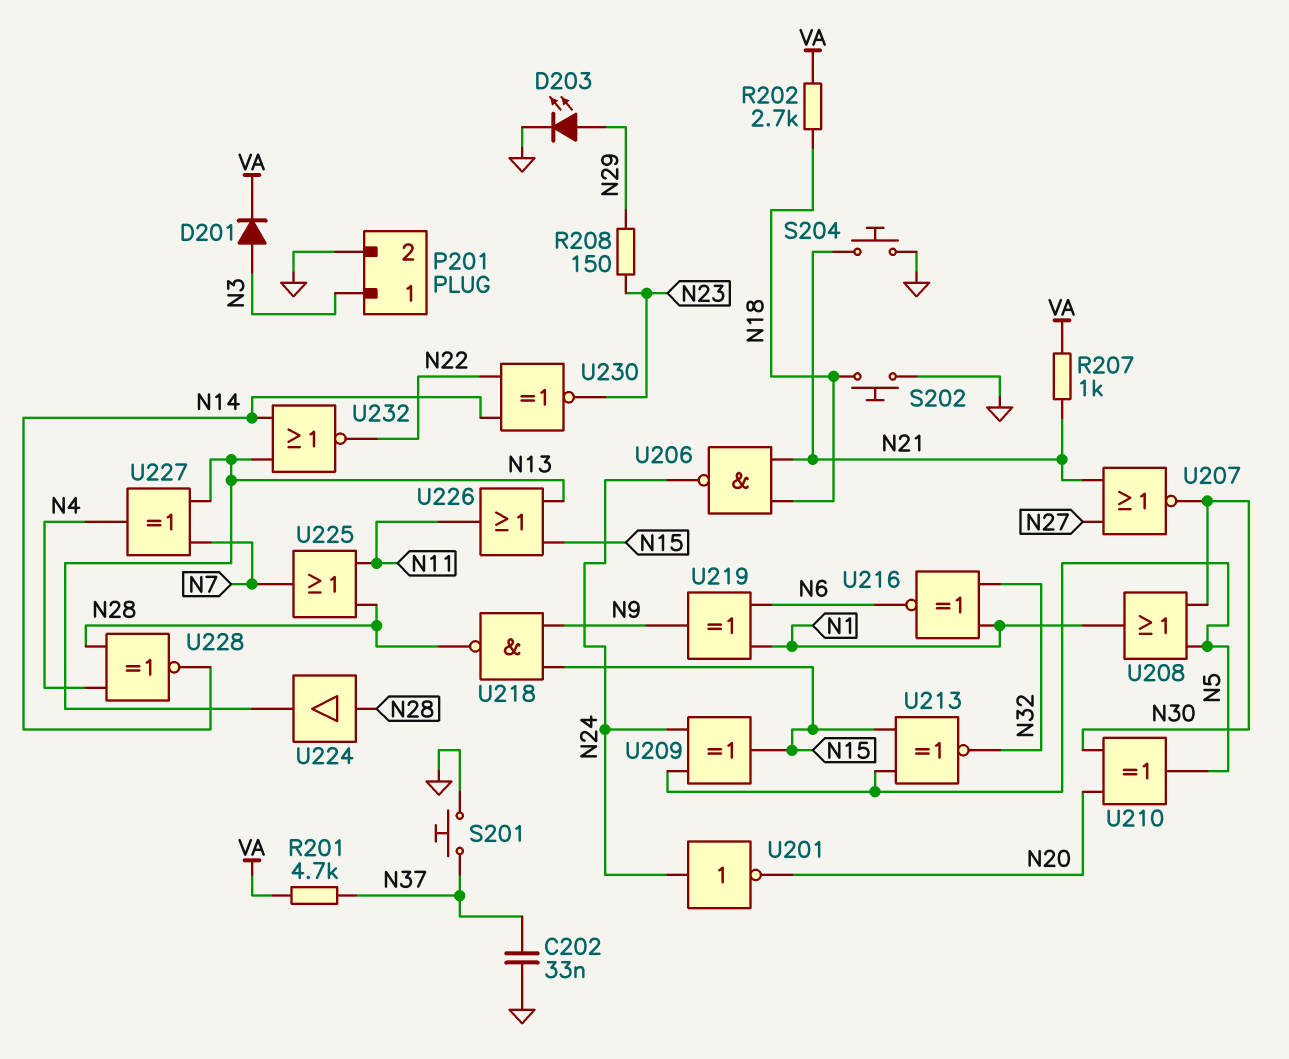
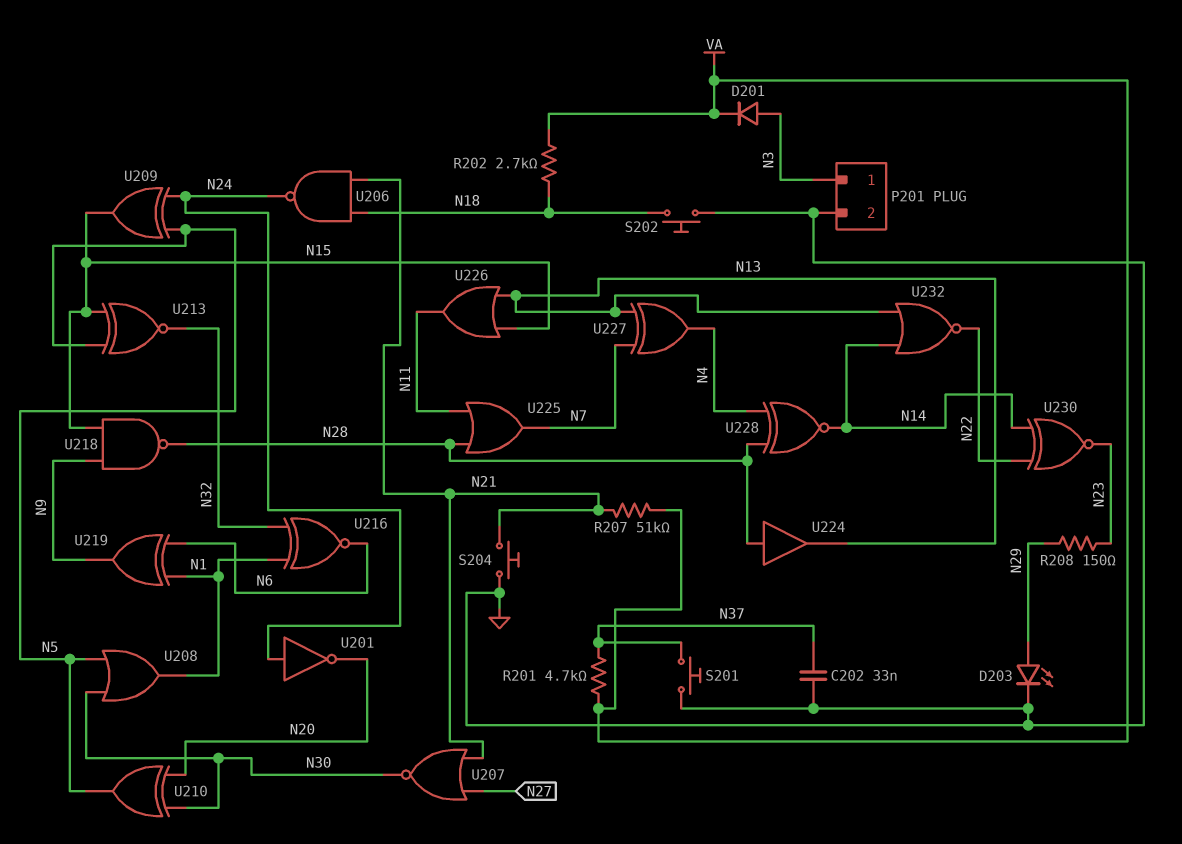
R207: 1k (N21, VA) -> 51k (N21, VA)

